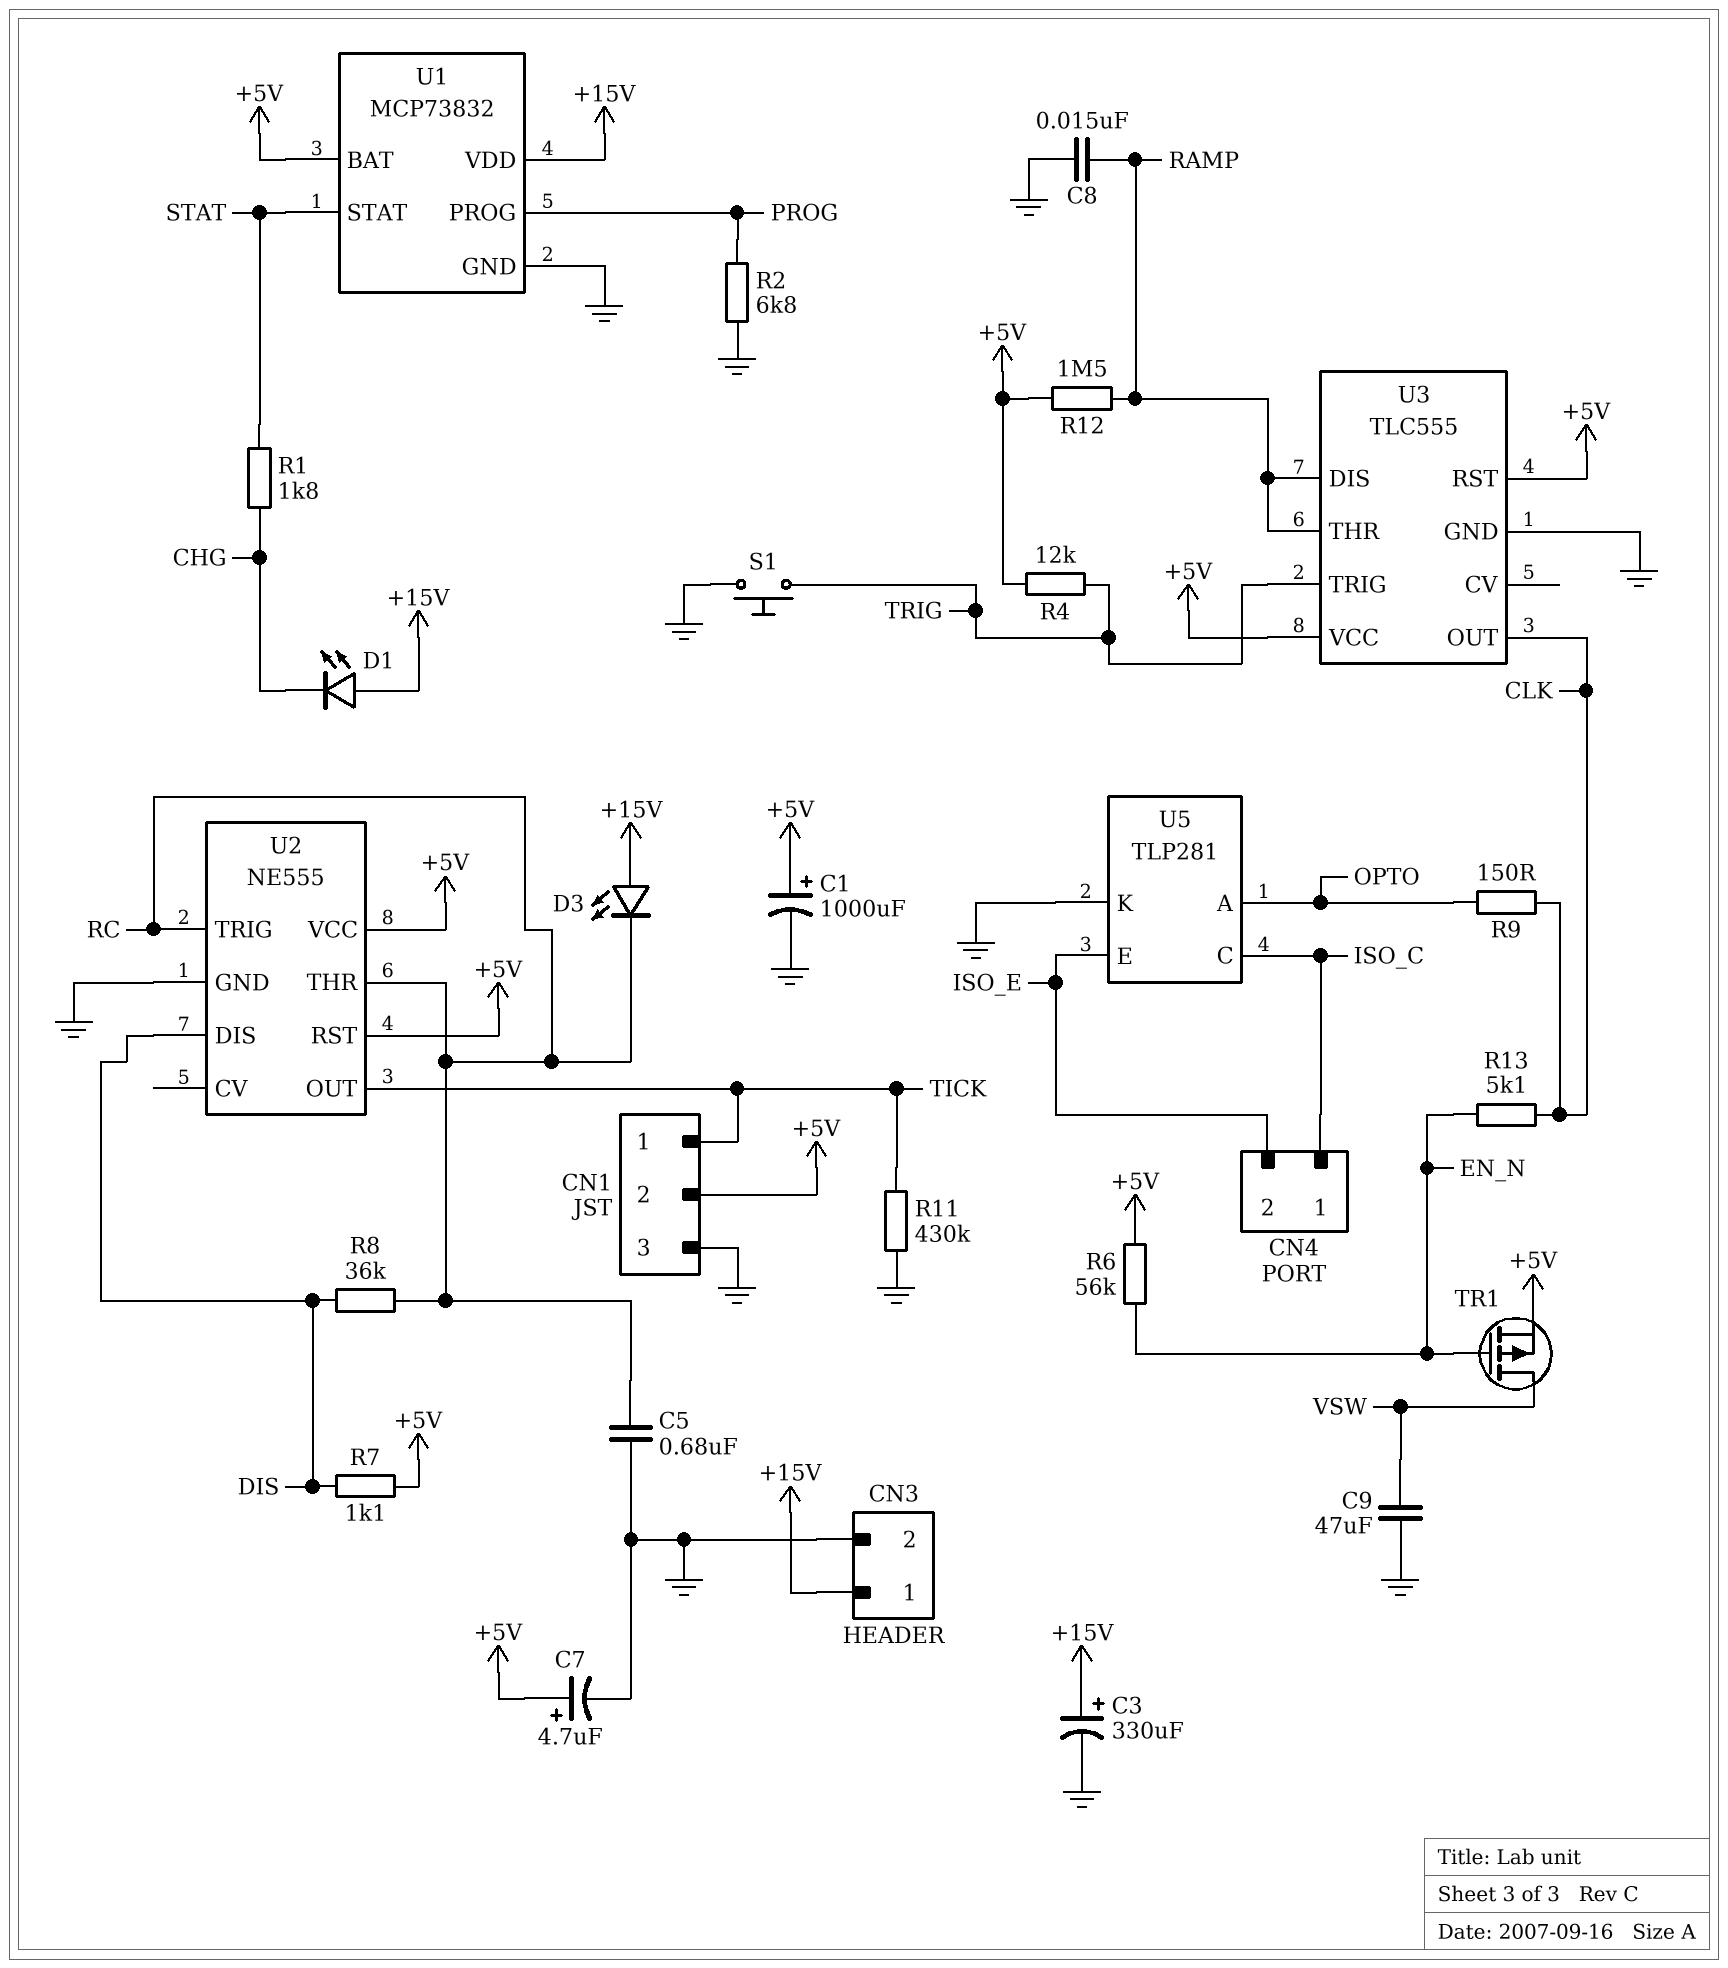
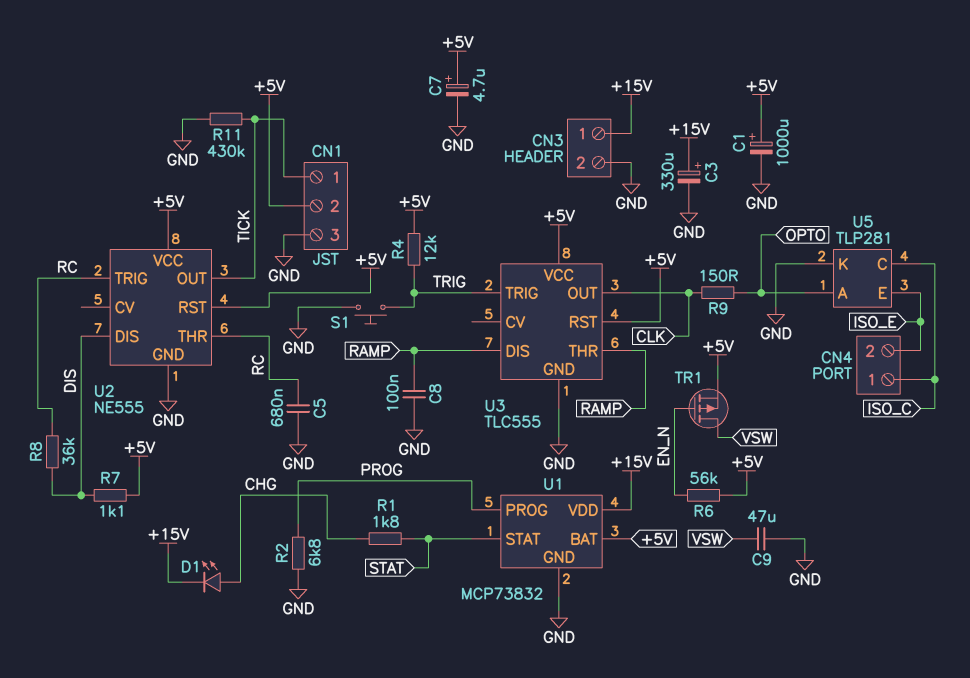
C8: 15nF (GND, RAMP) -> 100nF (GND, RAMP)
D1: LED (A +15V, K CHG) -> LED (A CHG, K +15V)
D3: LED (A +15V, K RC) -> none
R12: 1.5M (+5V, RAMP) -> none
R13: 5.1k (CLK, EN_N) -> none

